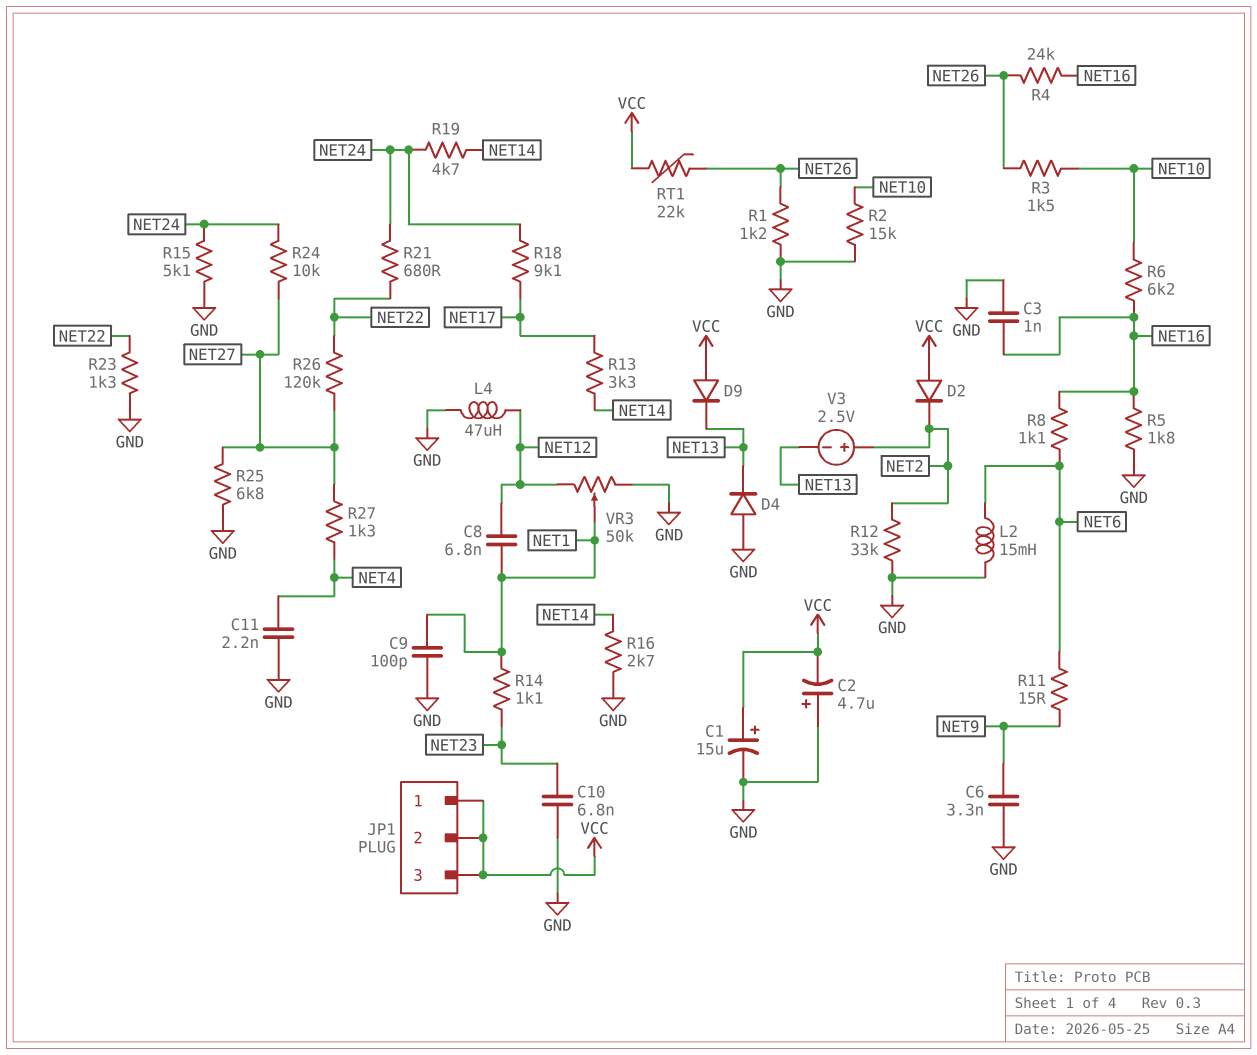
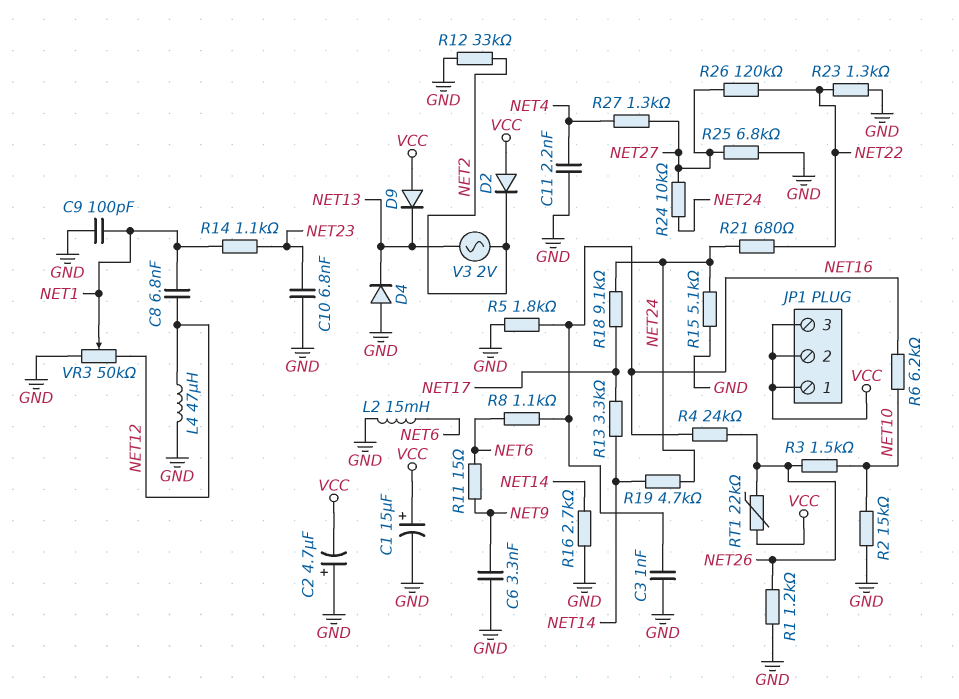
V3: 2.5V (plus NET2, minus NET13) -> AC 2V (NET2, NET13)

